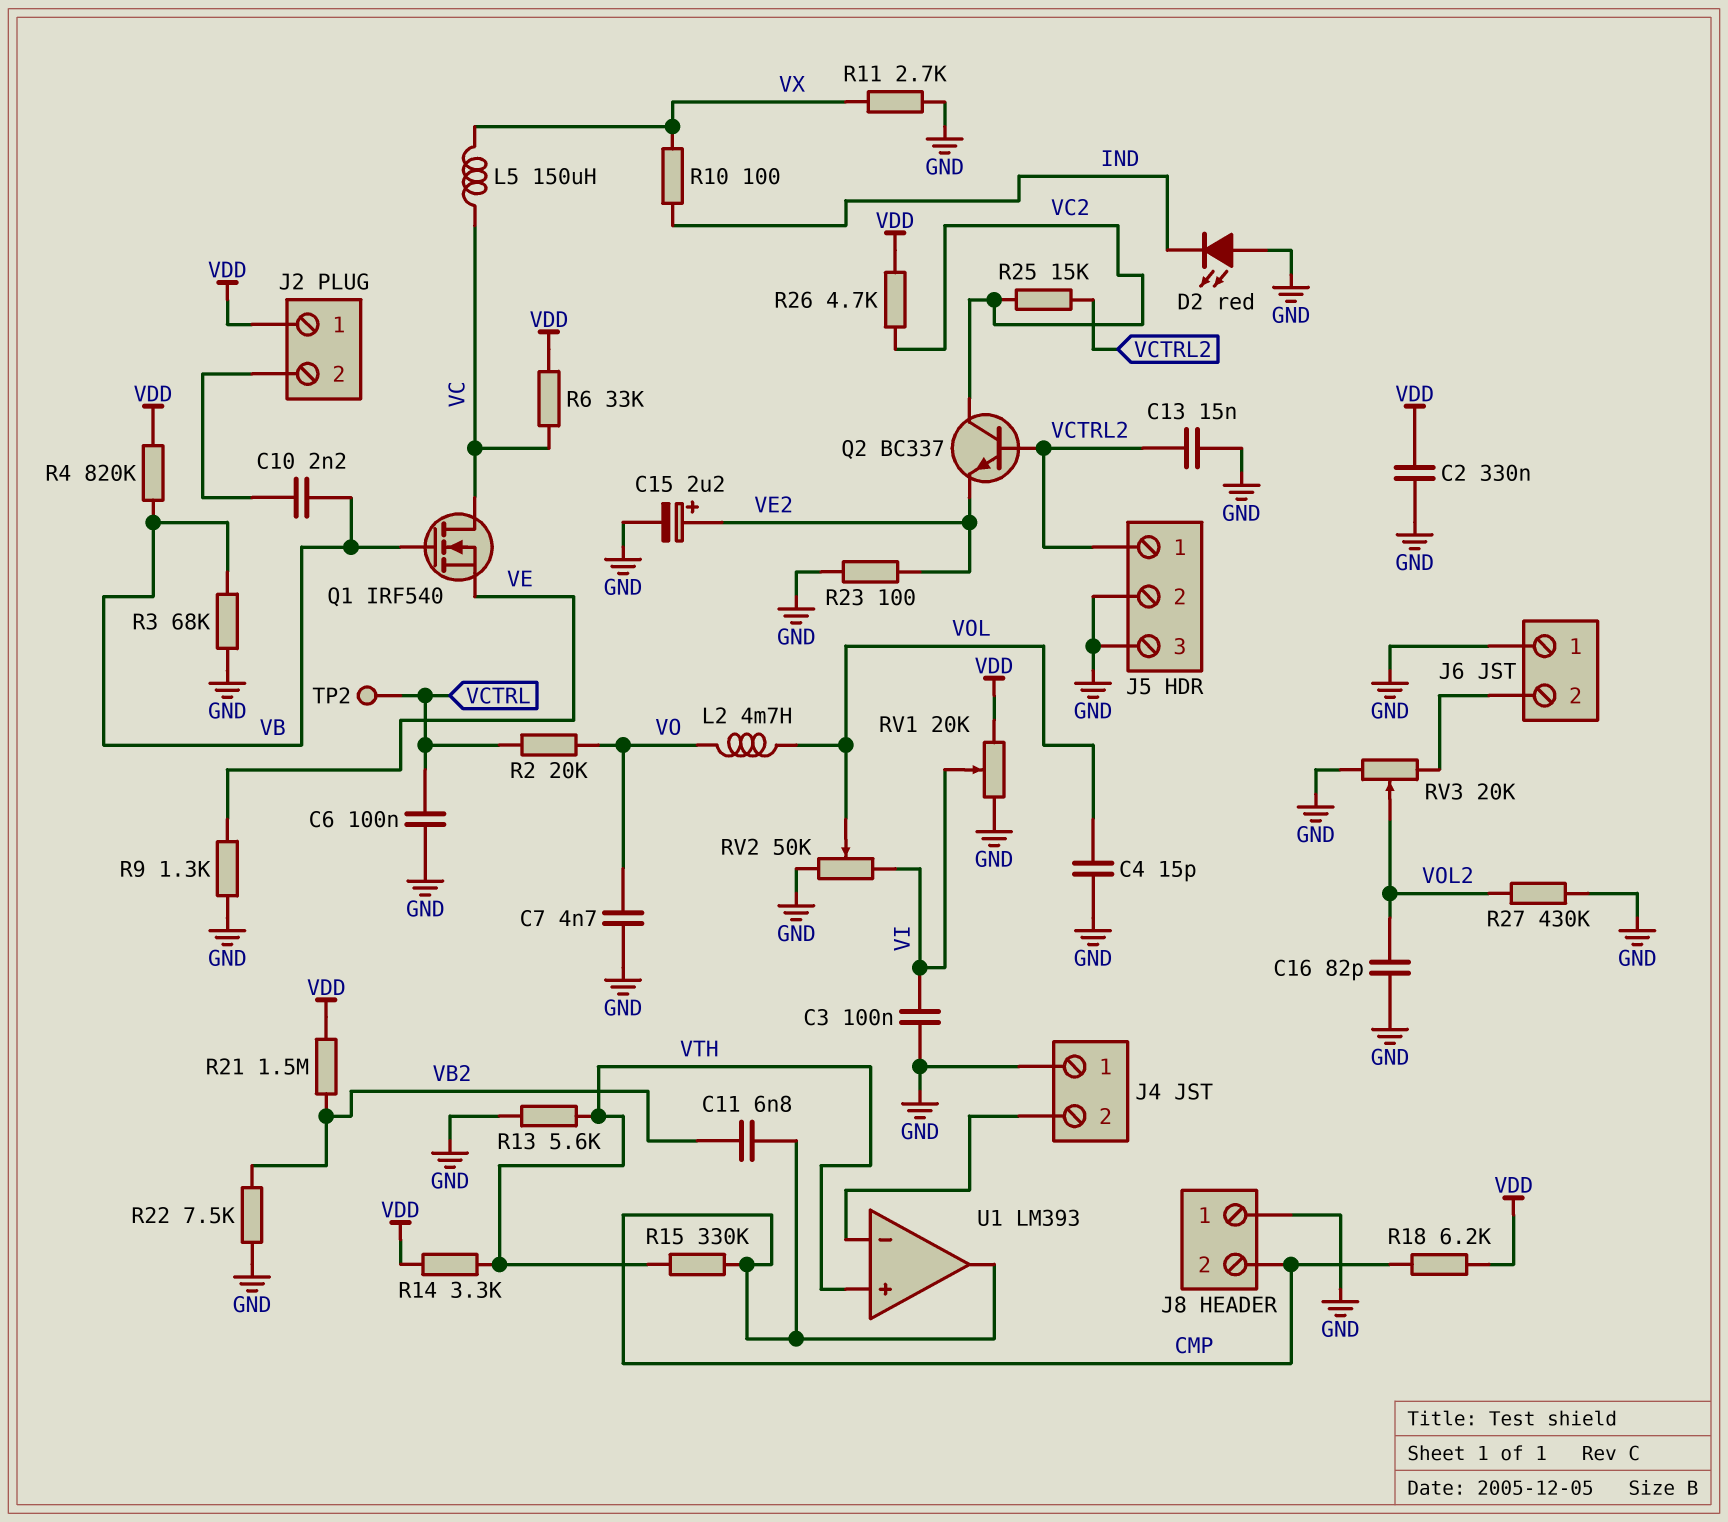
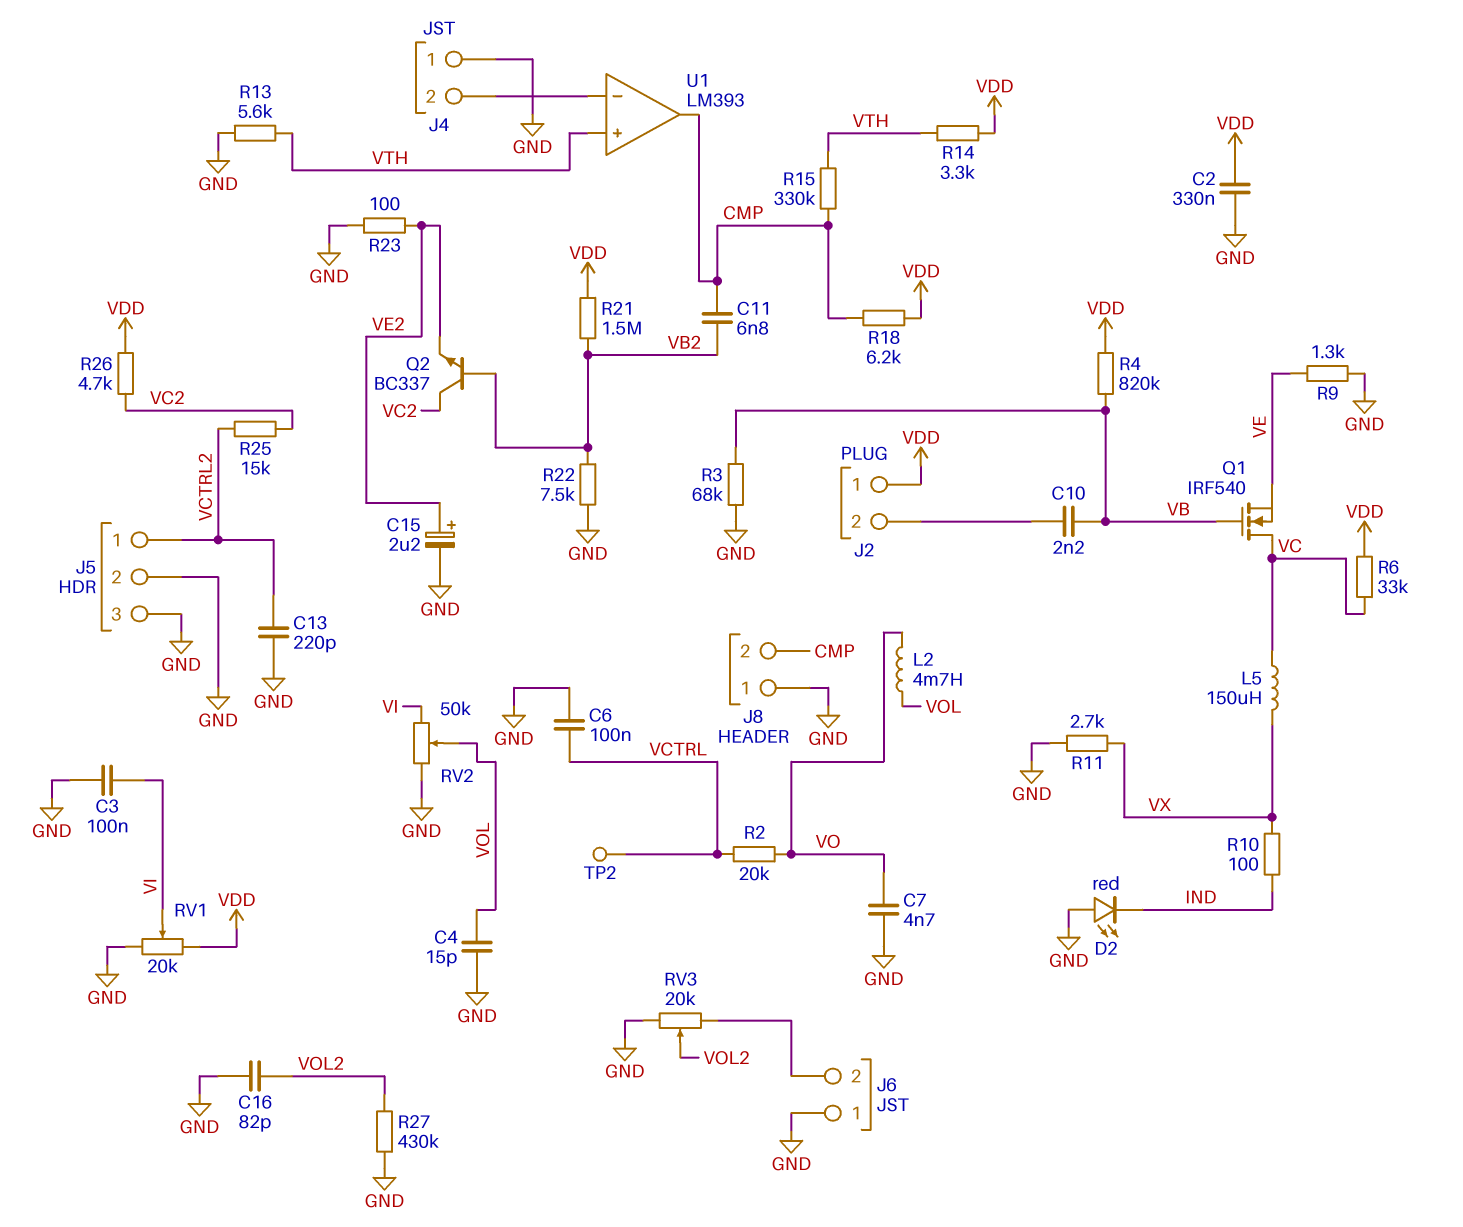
C13: 15nF (GND, VCTRL2) -> 220pF (GND, VCTRL2)
Q2: NPN BC337 (B VCTRL2, C VC2, E VE2) -> NPN BC337 (B VB2, C VC2, E VE2)

